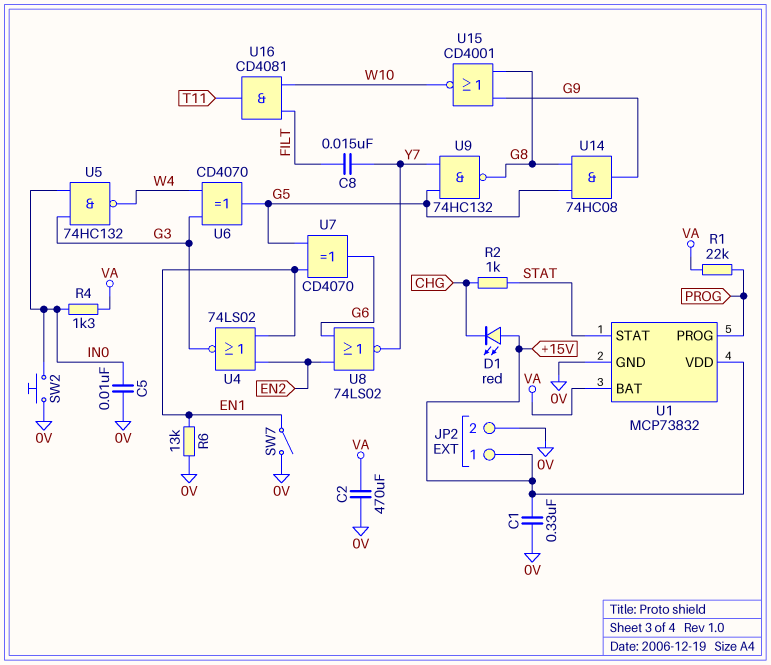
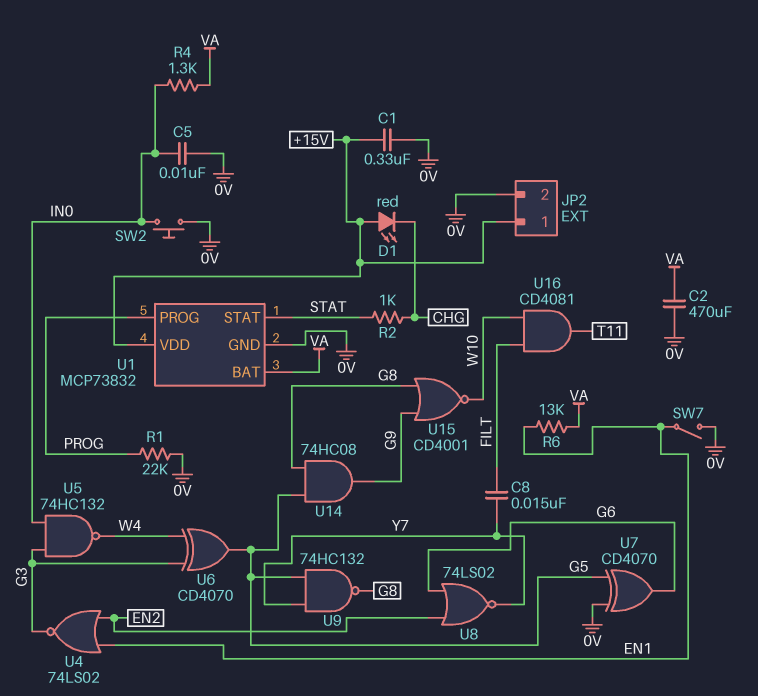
R1: 22k (PROG, VA) -> 22k (0V, PROG)
R6: 13k (0V, EN1) -> 13k (EN1, VA)
U7: XOR CD4070 (in EN1, in G5, out G6) -> XOR CD4070 (in 0V, in G5, out G6)

